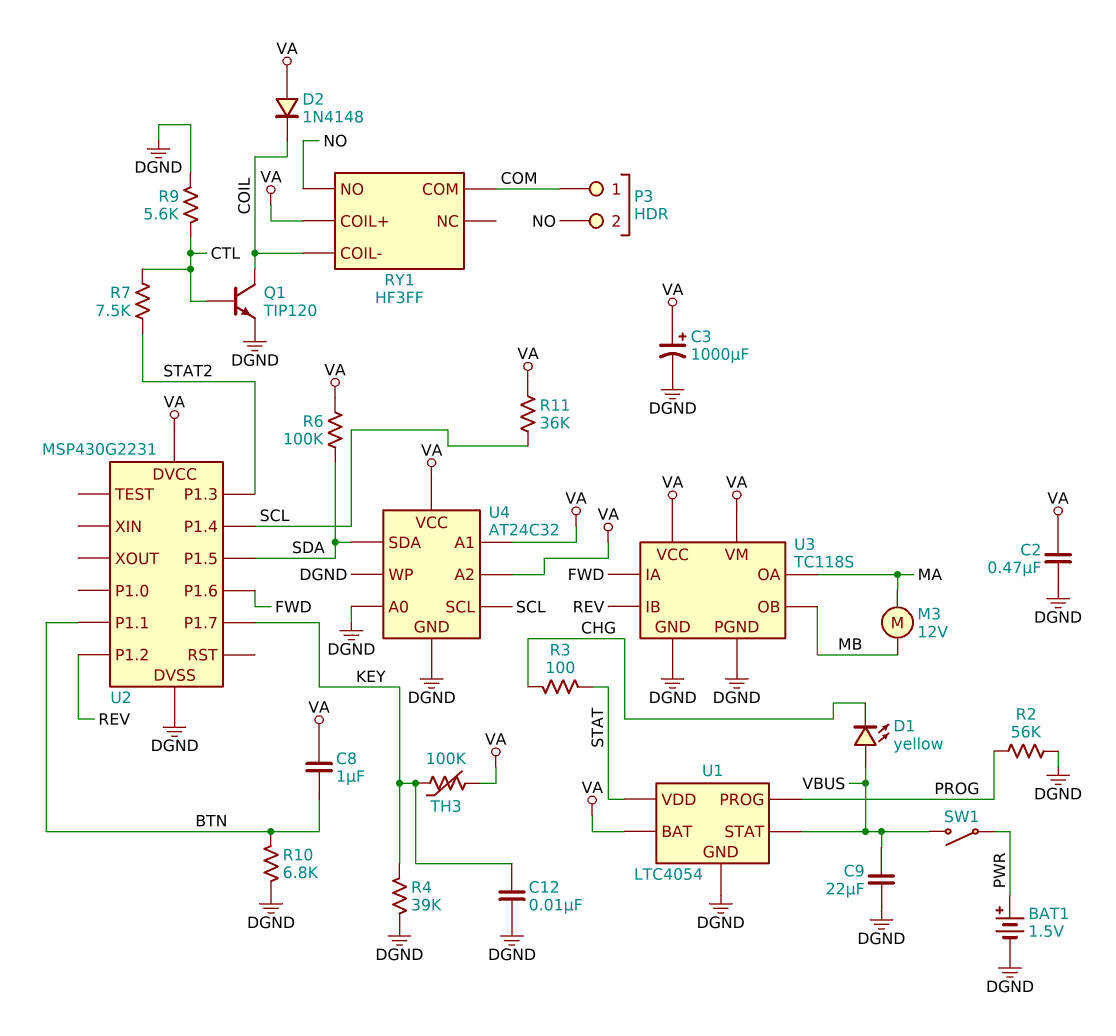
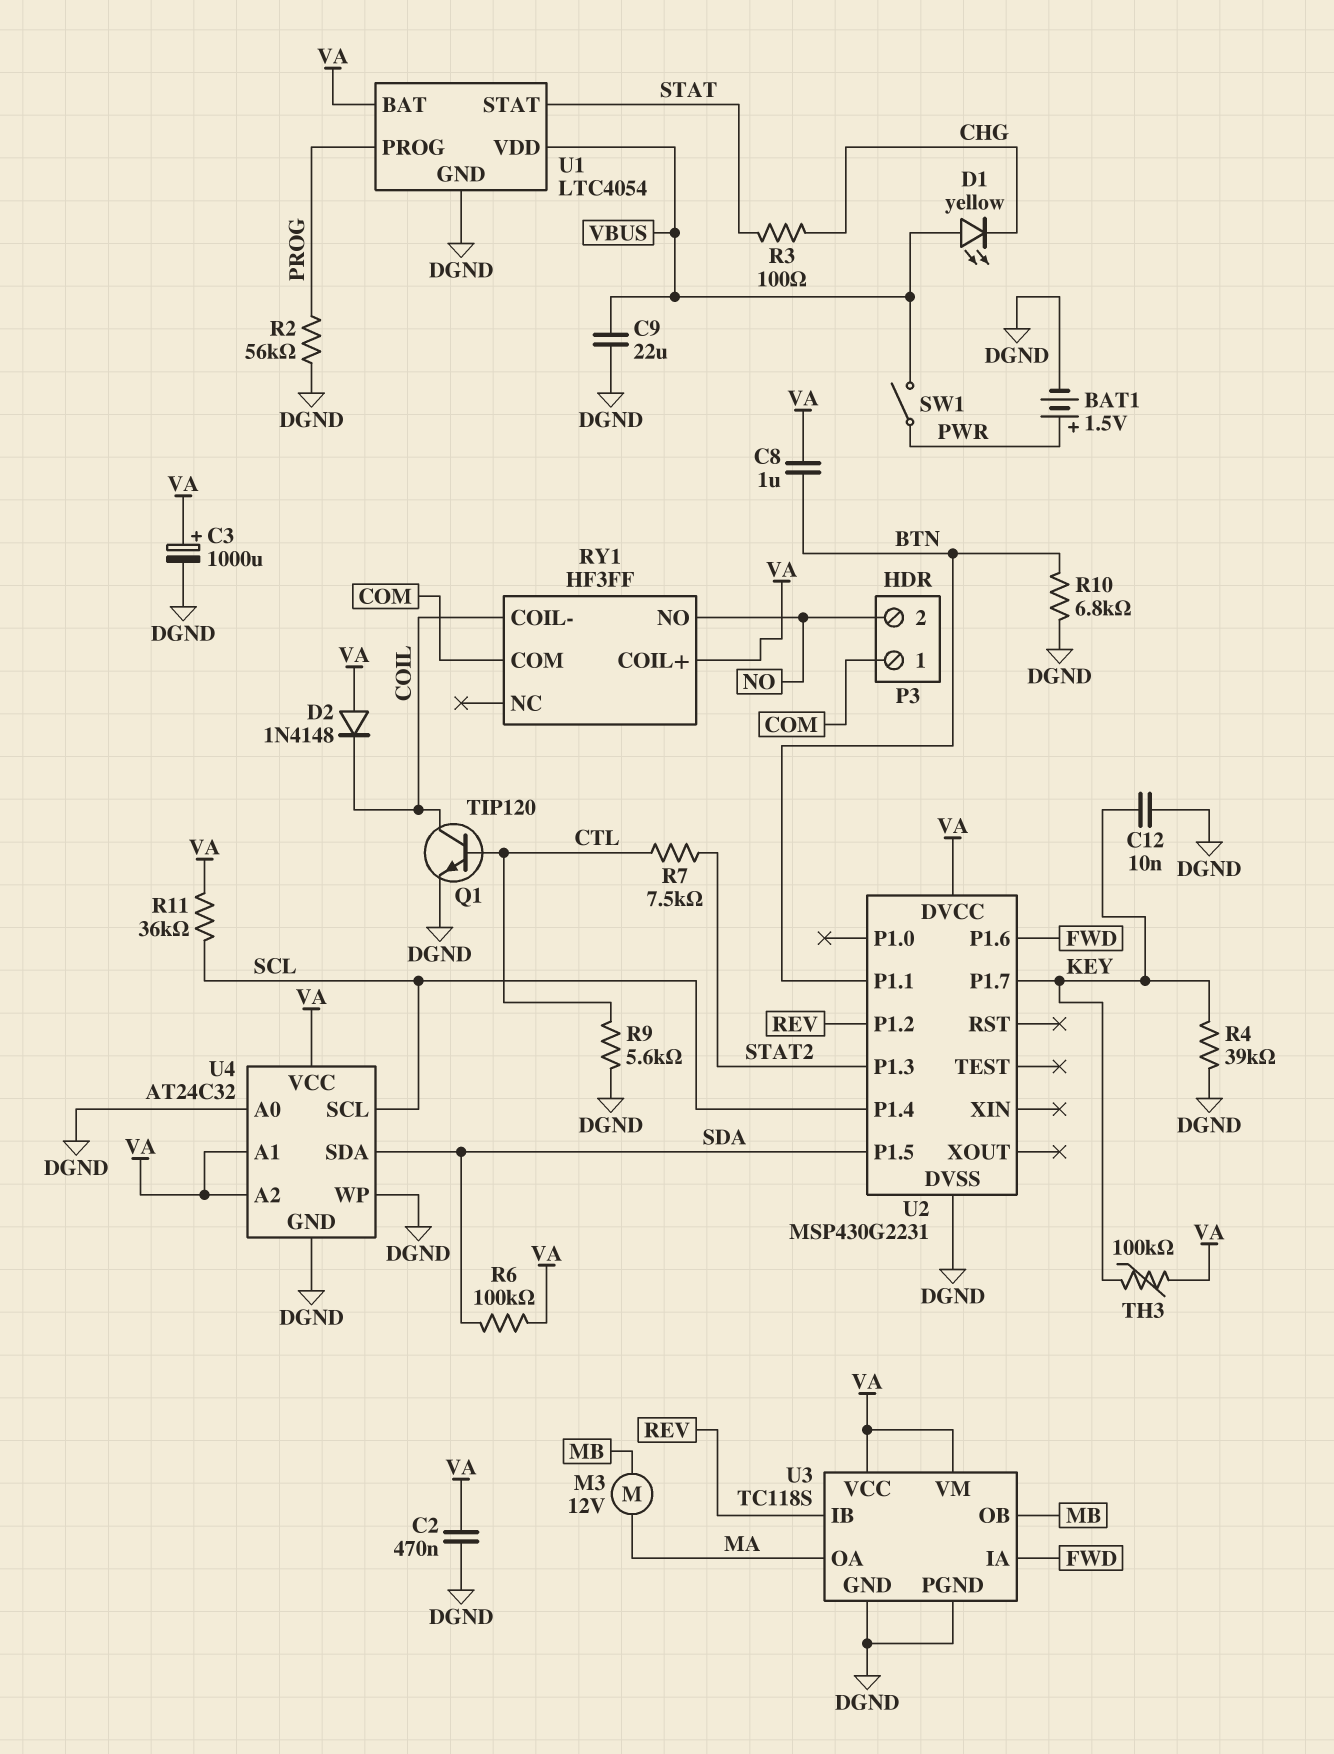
U1 pin STAT: VBUS -> STAT
U1 pin VDD: STAT -> VBUS

